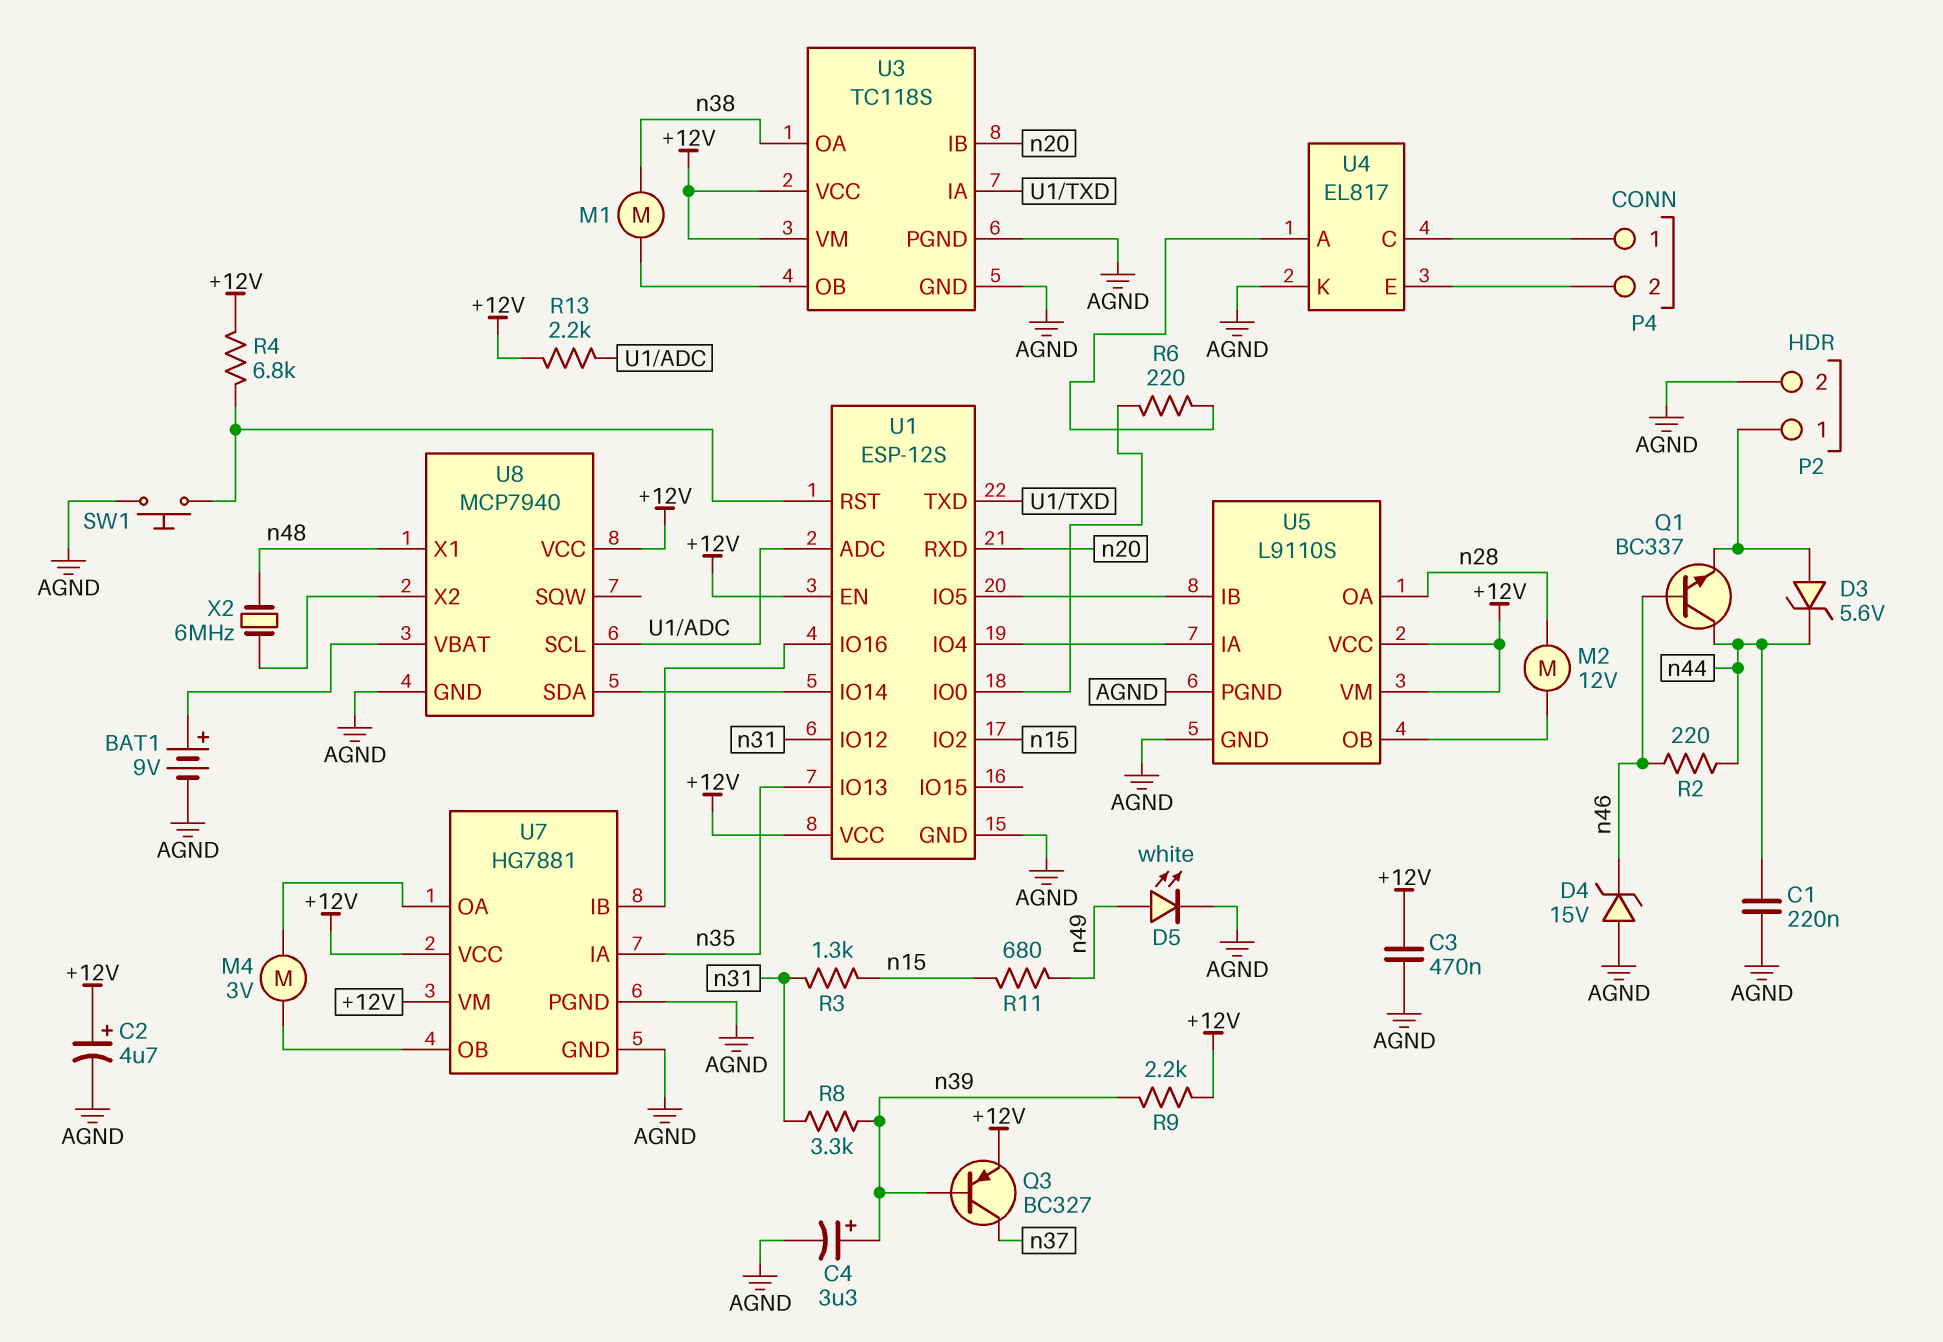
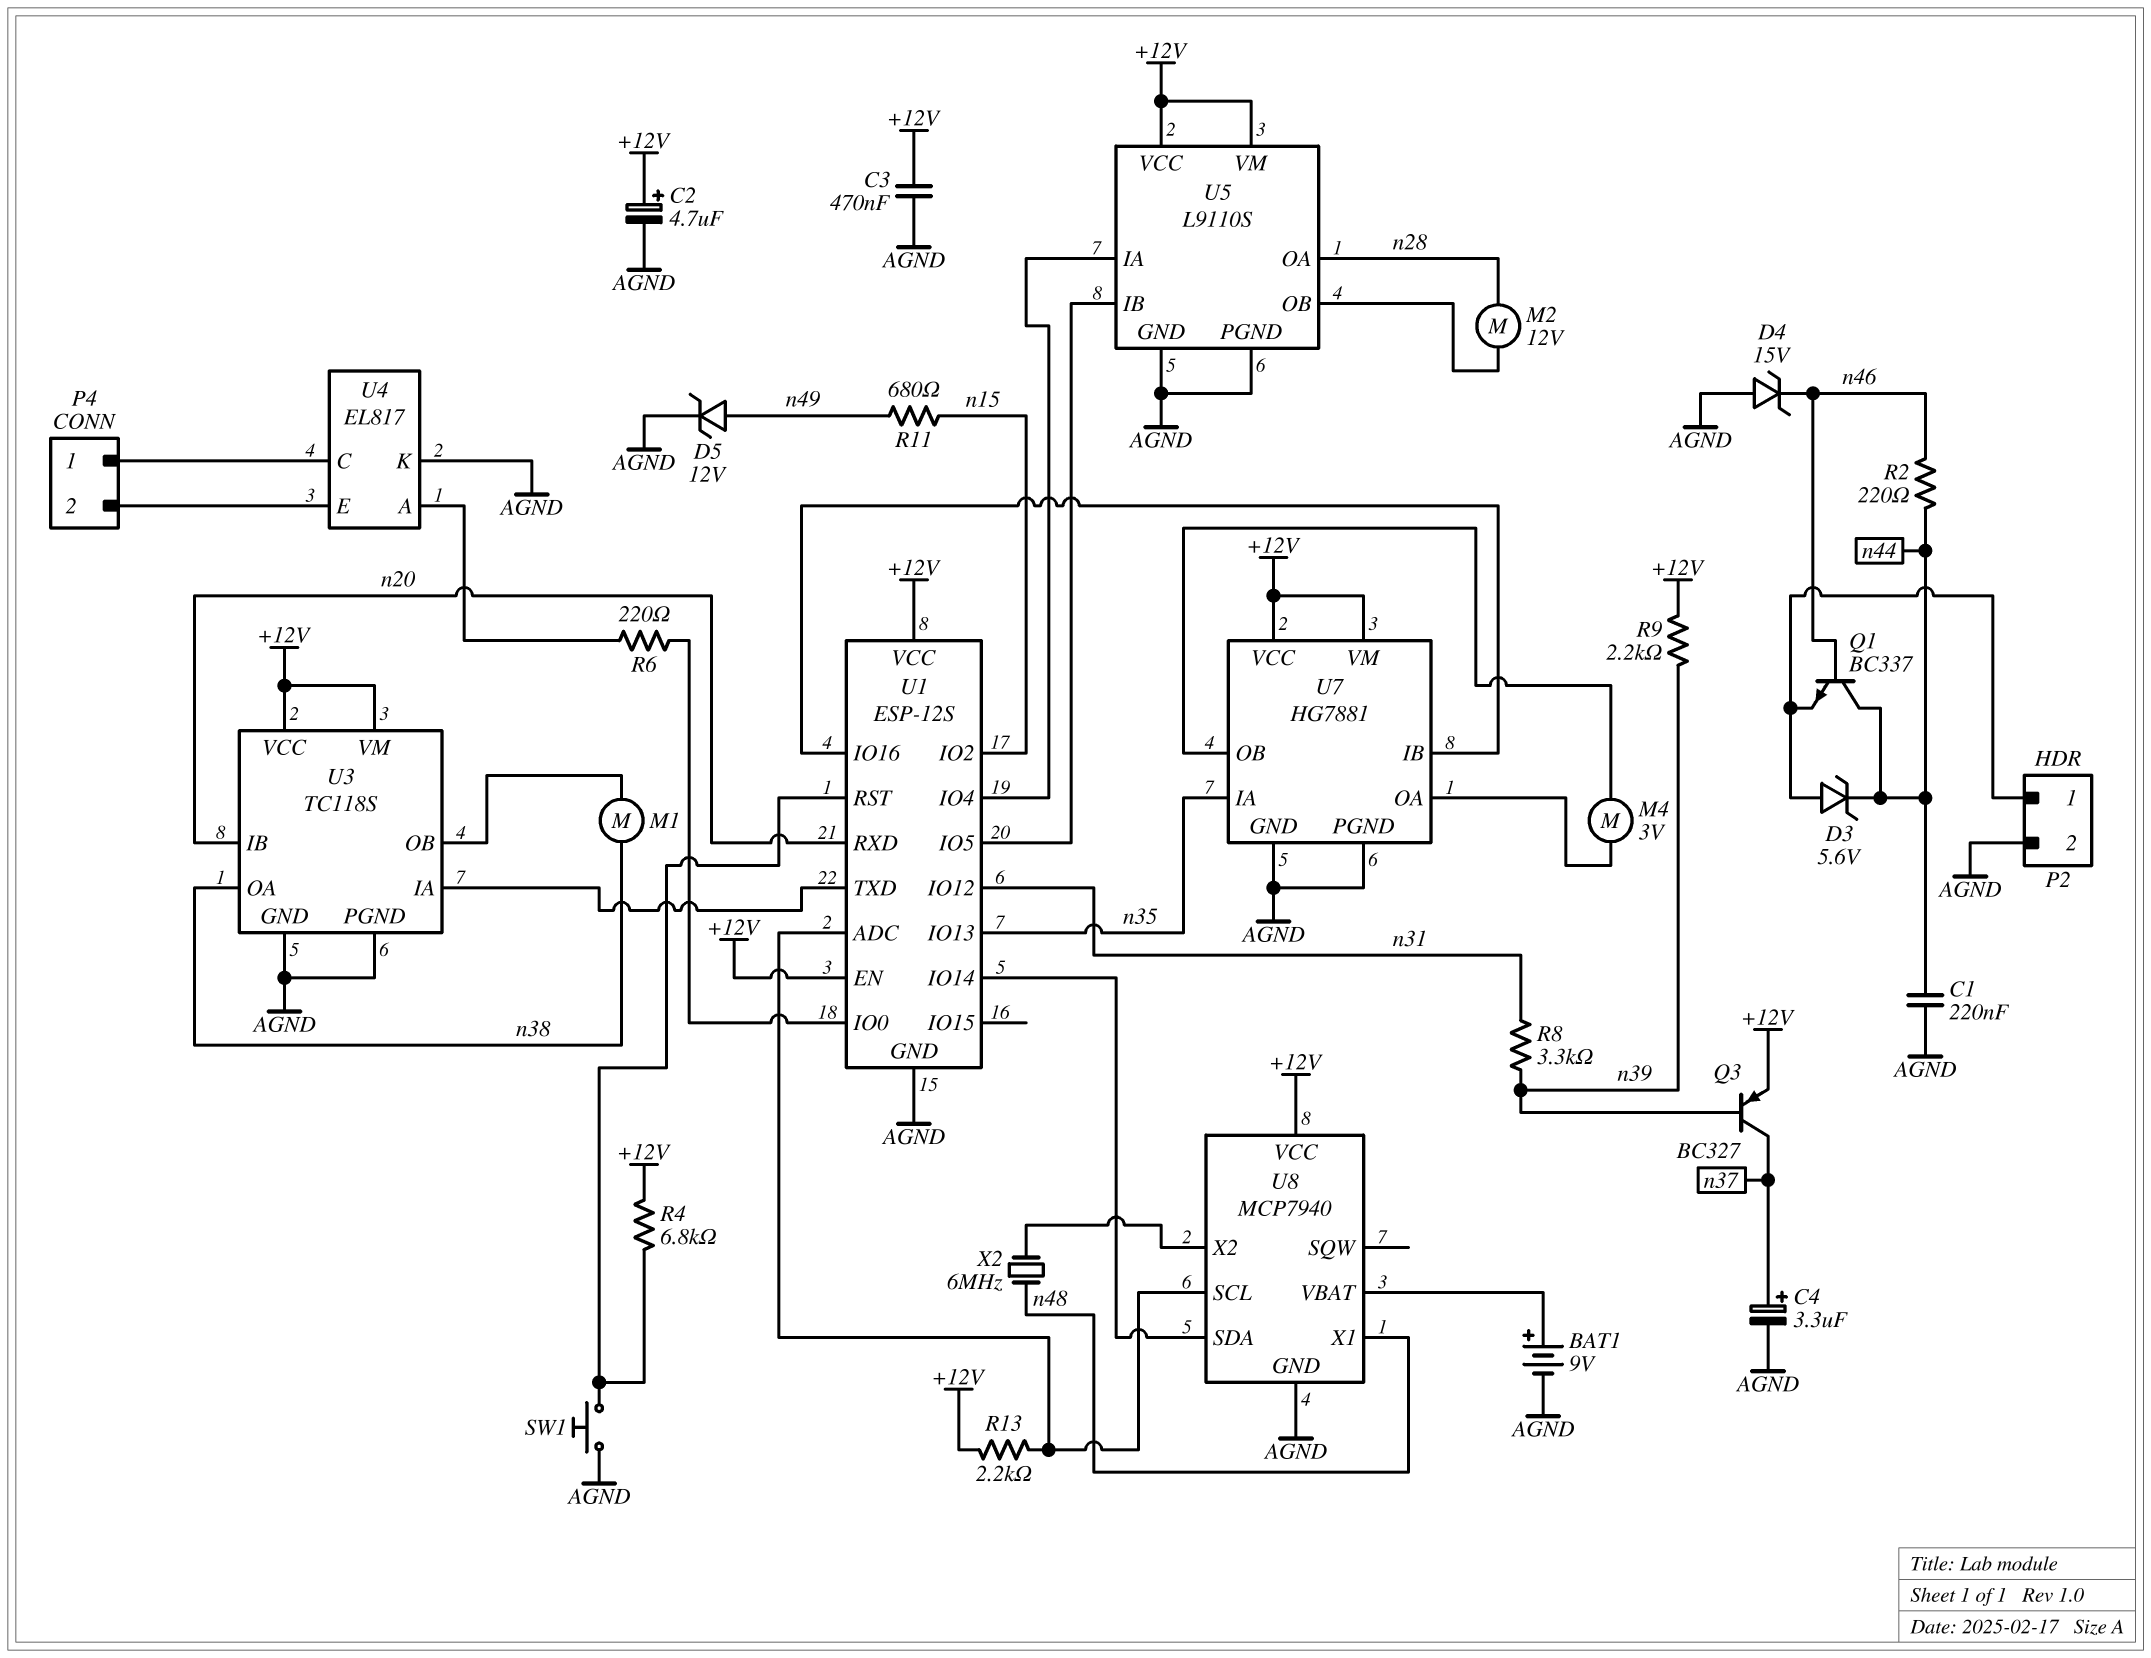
C4: 3.3uF (plus n39, minus AGND) -> 3.3uF (plus n37, minus AGND)
D5: LED white (A n49, K AGND) -> zener 12V (A n49, K AGND)
R3: 1.3k (n15, n31) -> none

